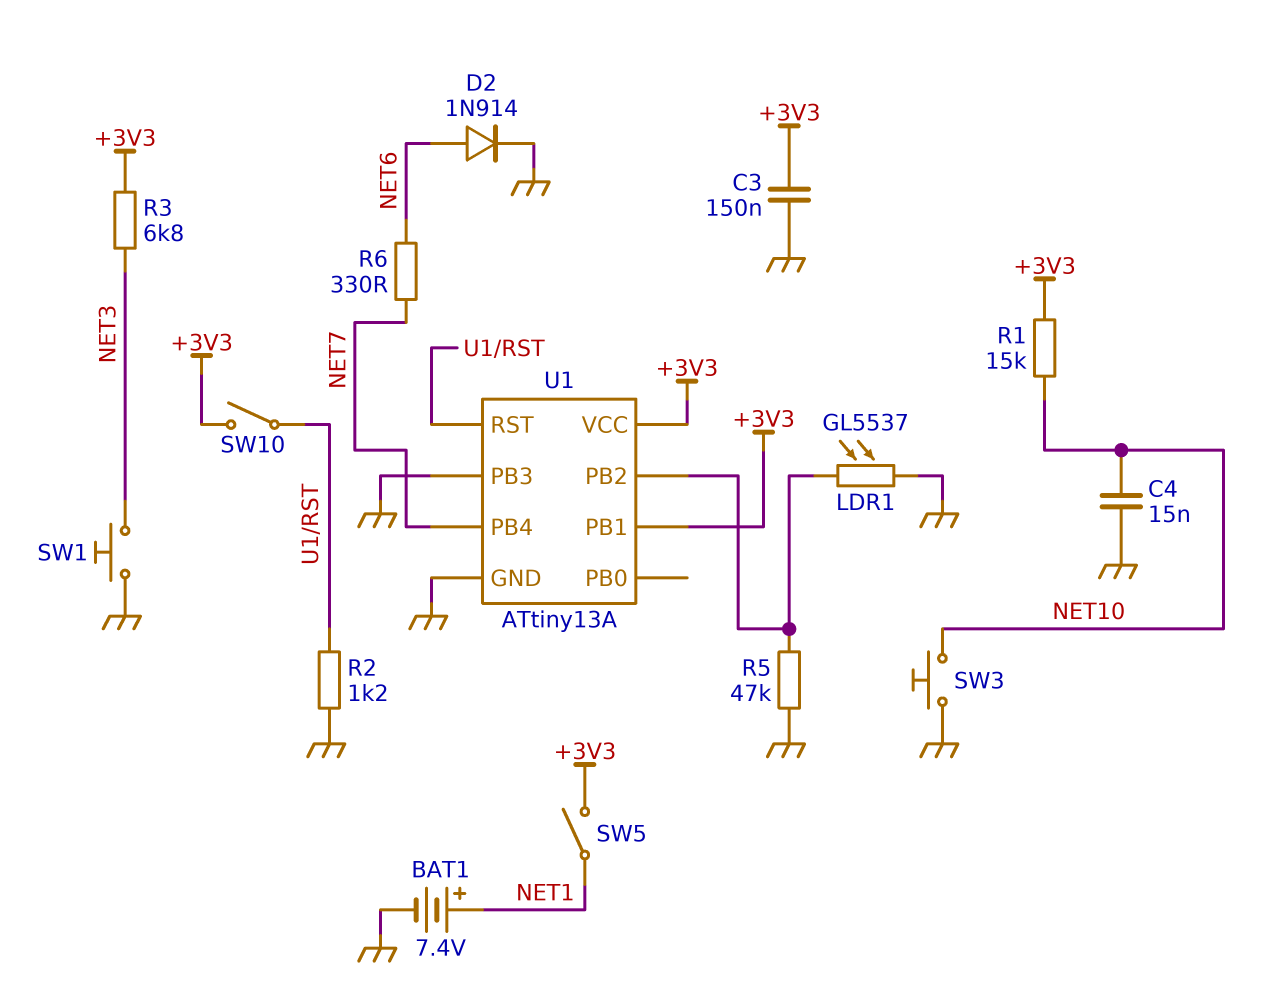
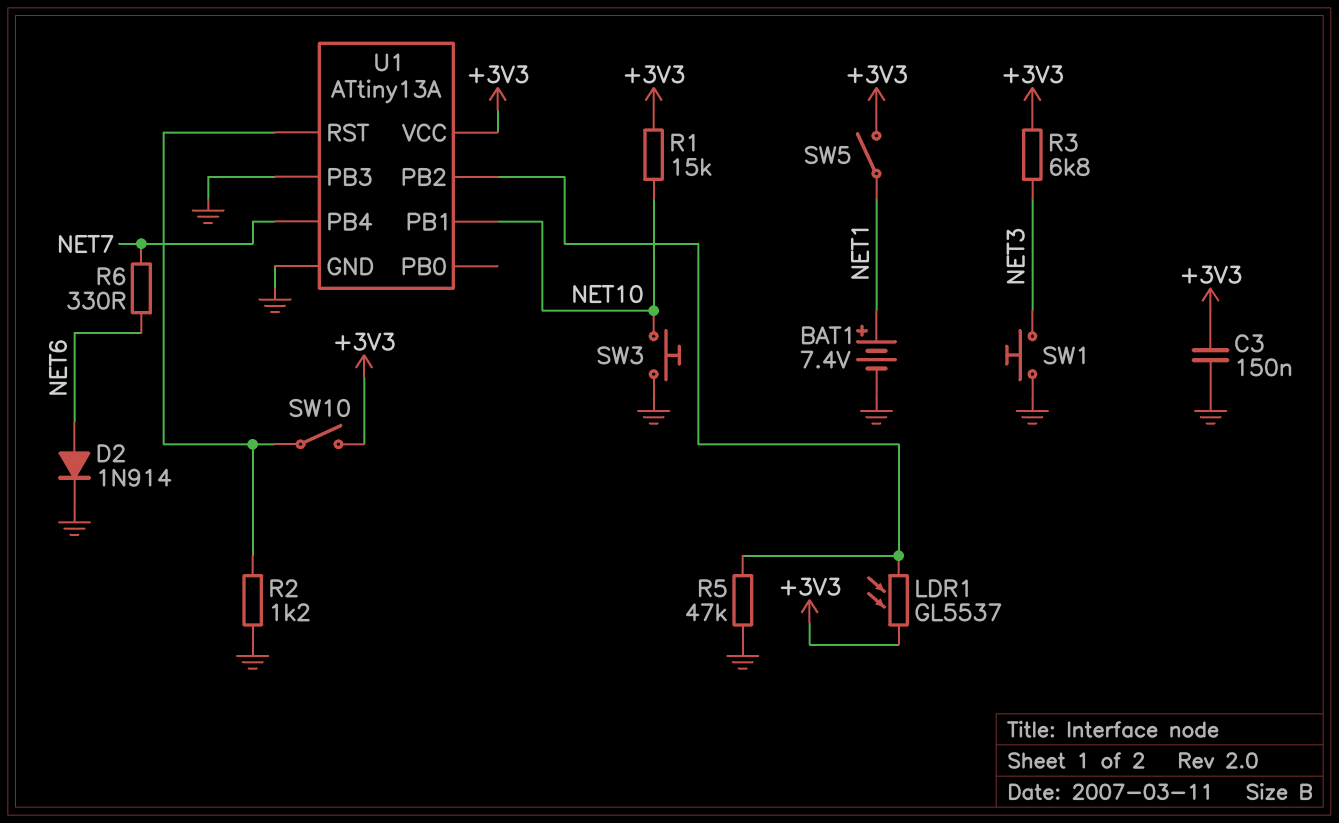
C4: 15nF (GND, NET10) -> none
LDR1: GL5537 (GND, U1/PB2) -> GL5537 (+3V3, U1/PB2)
U1 pin PB1: +3V3 -> NET10

